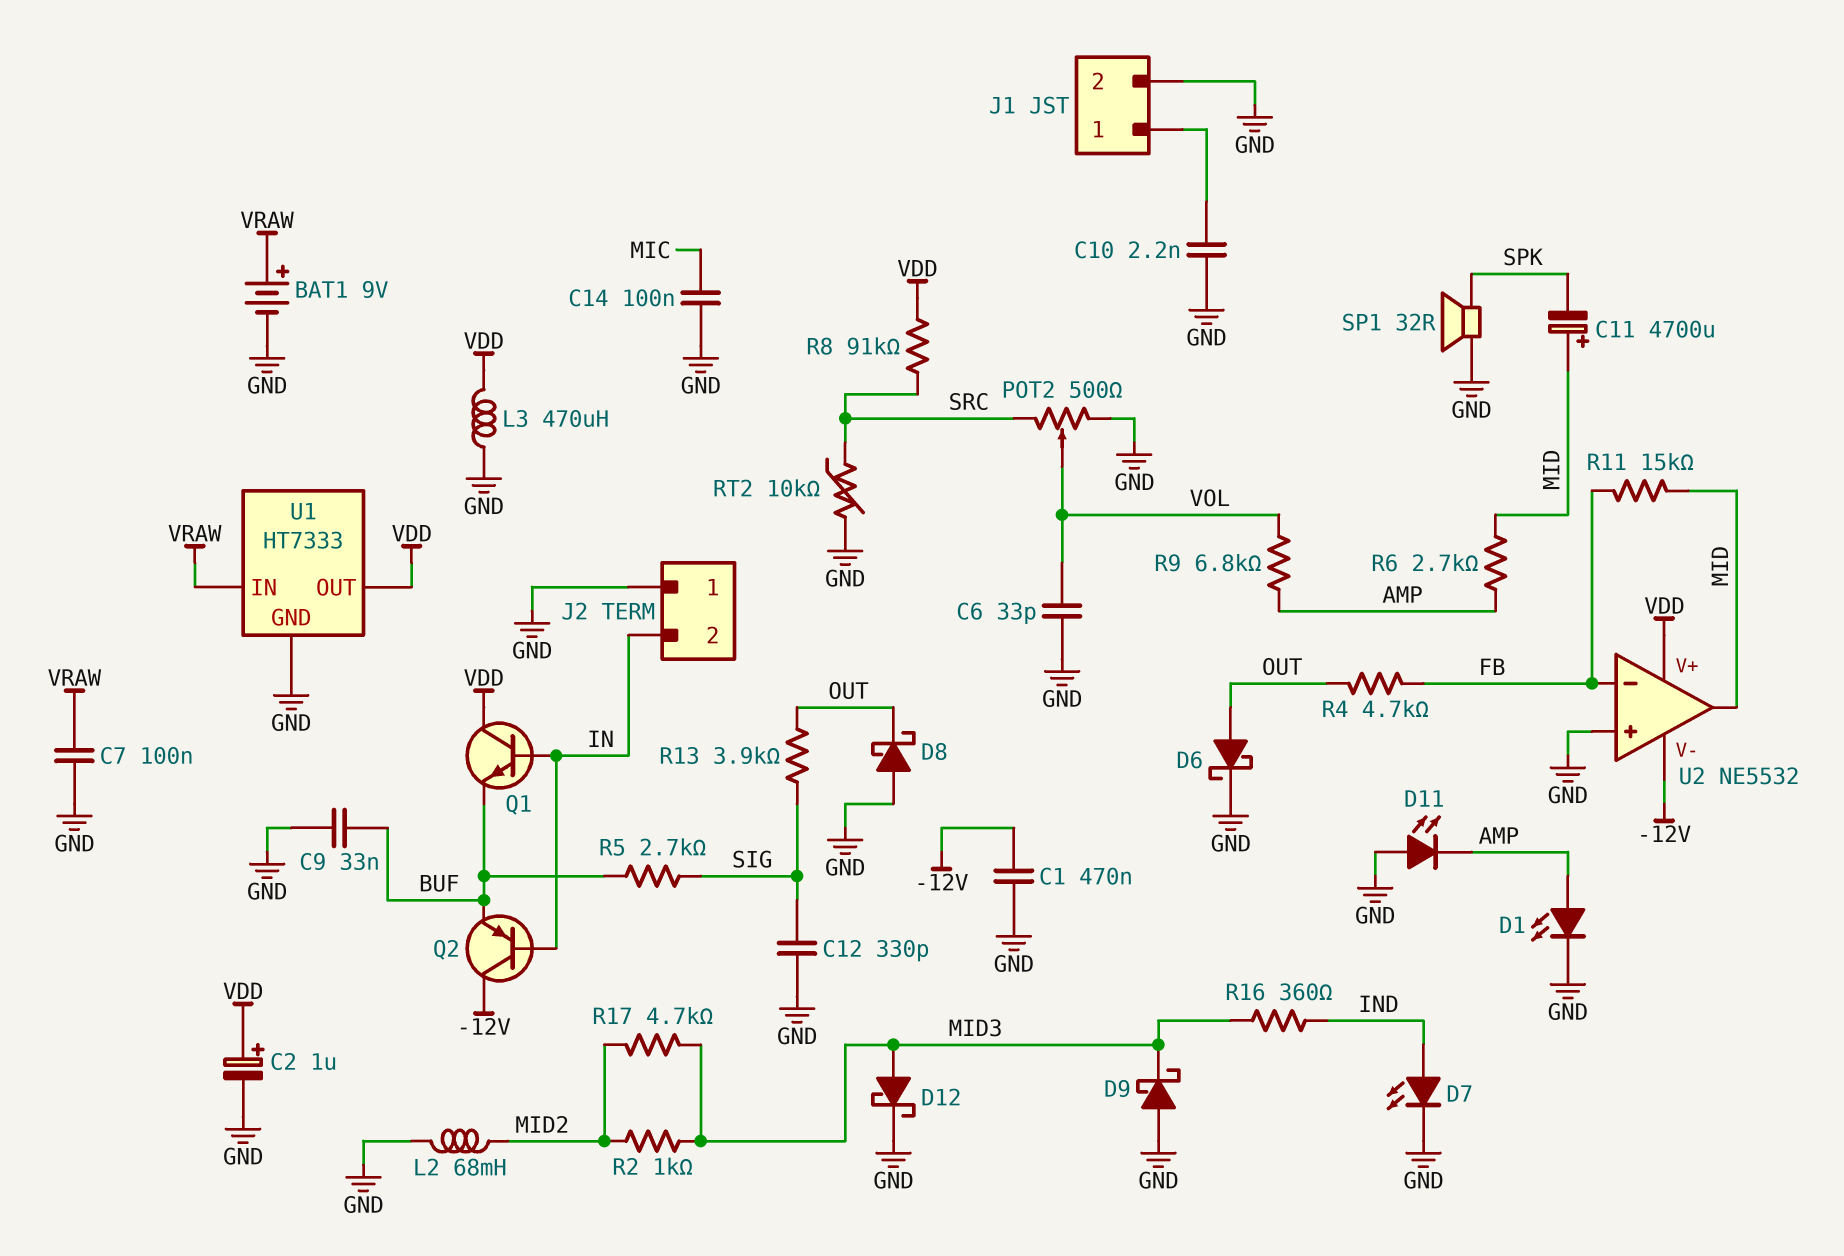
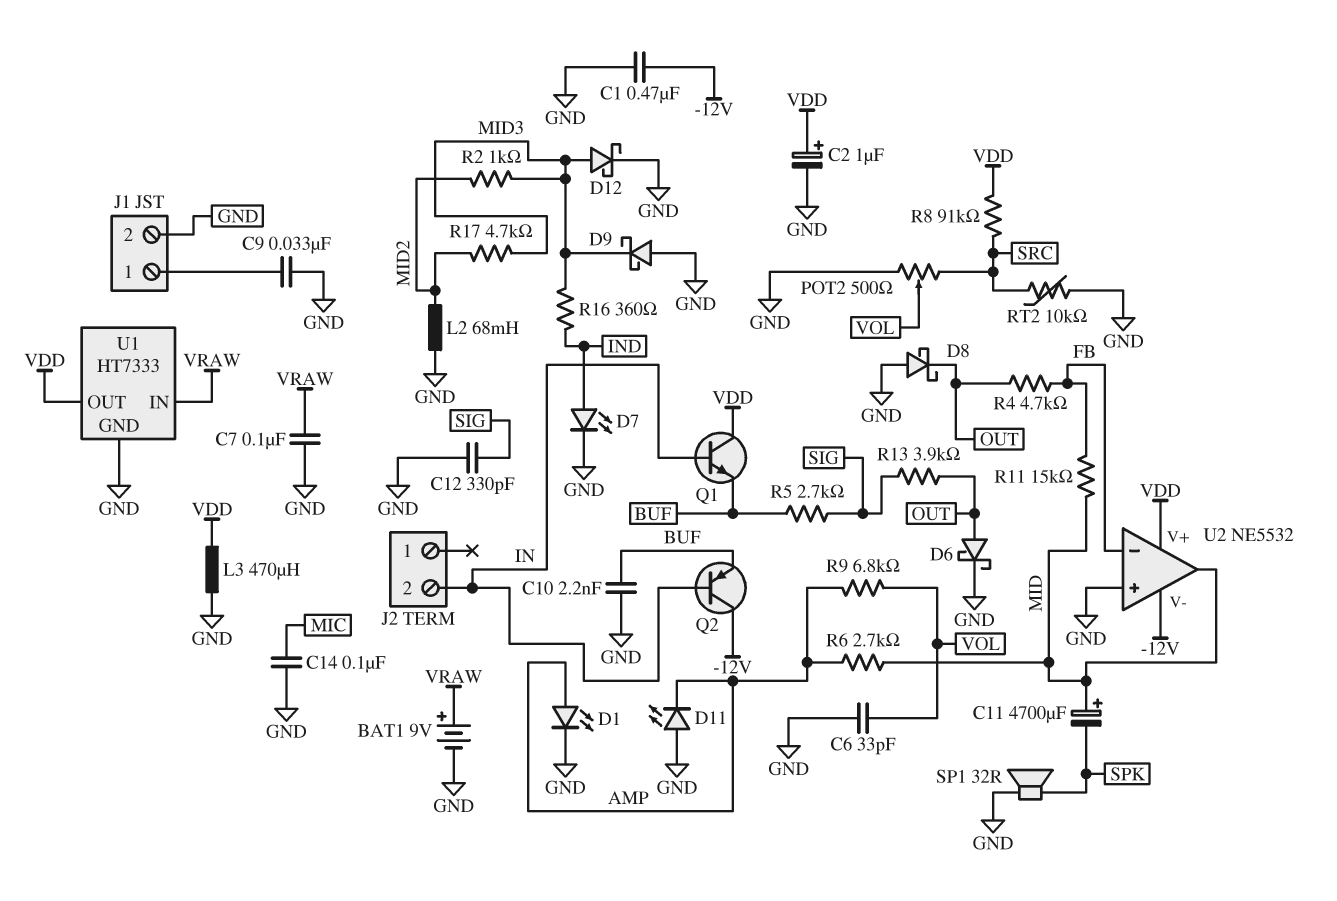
C9: 33nF (BUF, GND) -> 33nF (GND, J1/1)
C10: 2.2nF (GND, J1/1) -> 2.2nF (BUF, GND)
J2 pin 1: GND -> none

